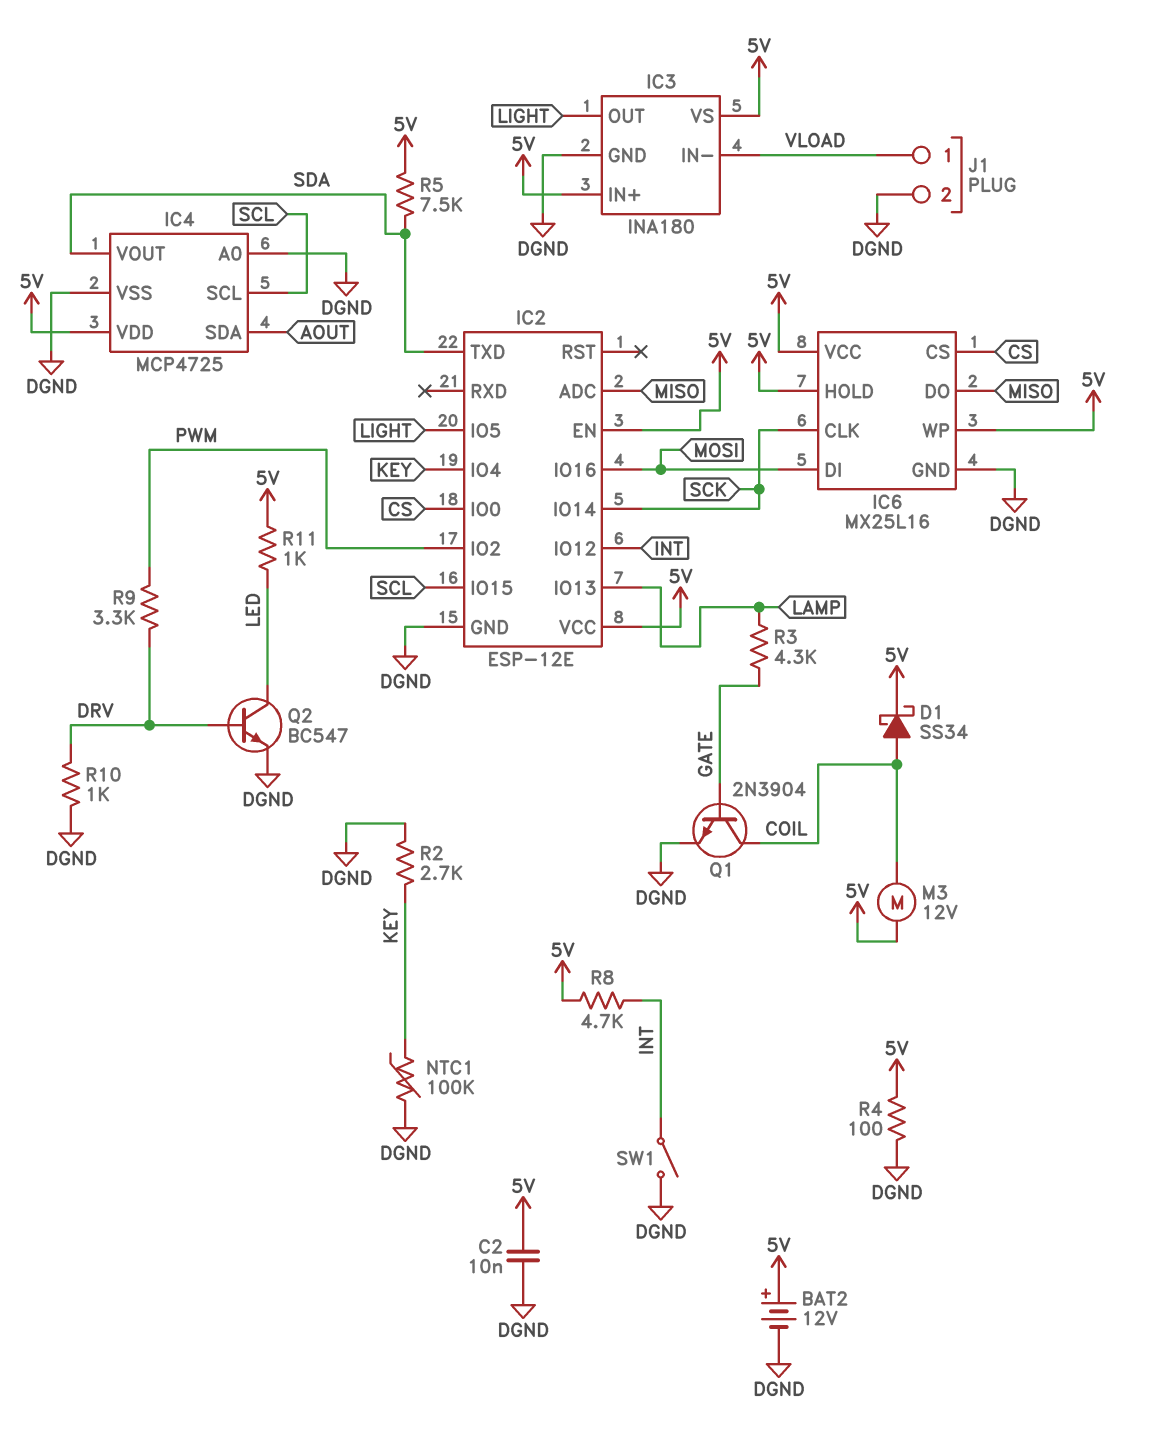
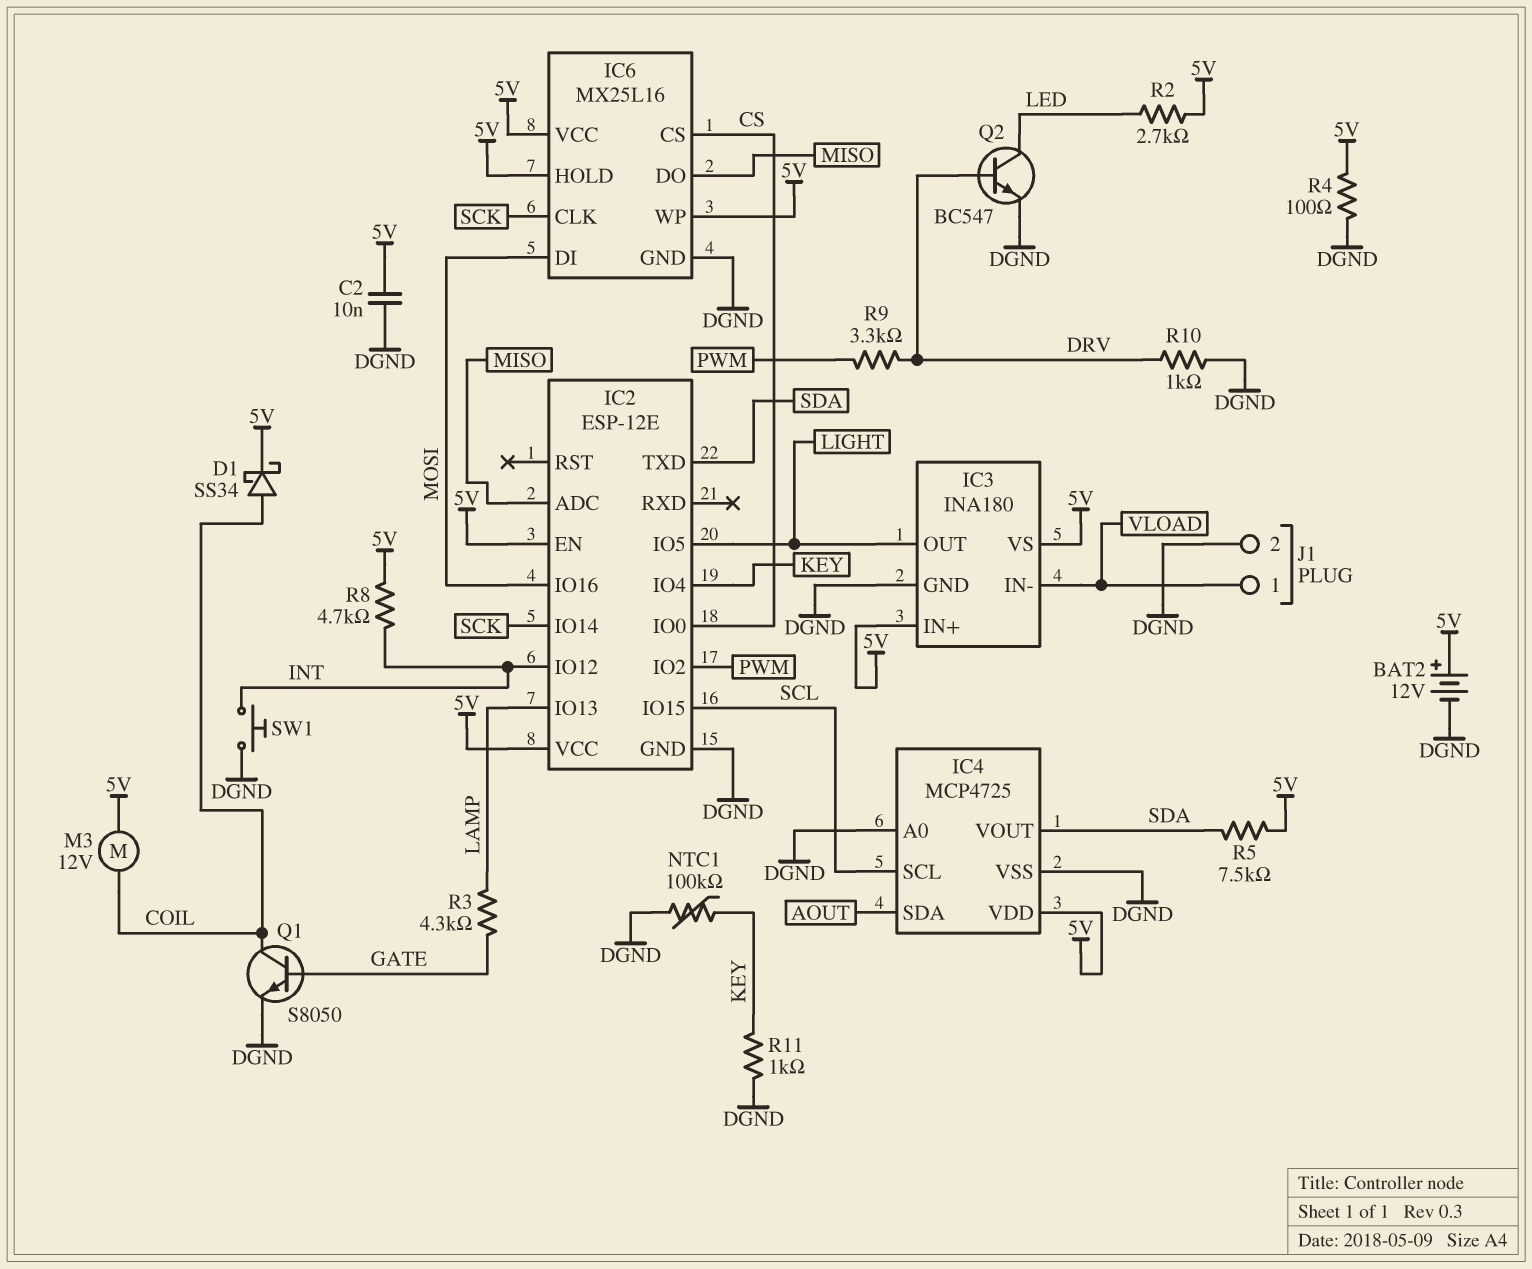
Q1: NPN 2N3904 (B GATE, C COIL, E DGND) -> NPN S8050 (B GATE, C COIL, E DGND)
R2: 2.7k (DGND, KEY) -> 2.7k (5V, LED)
R11: 1k (5V, LED) -> 1k (DGND, KEY)
SW1: switch (DGND, INT) -> button (DGND, INT)

